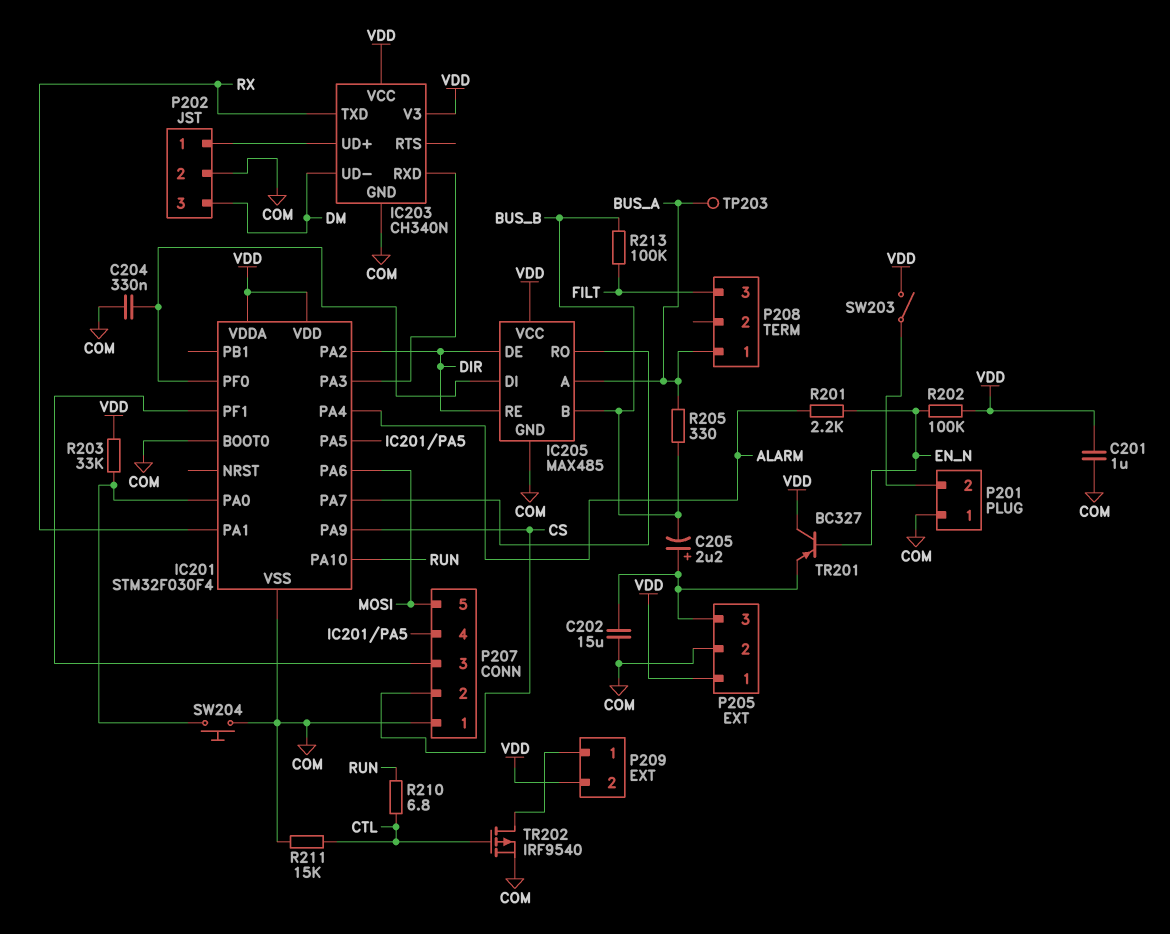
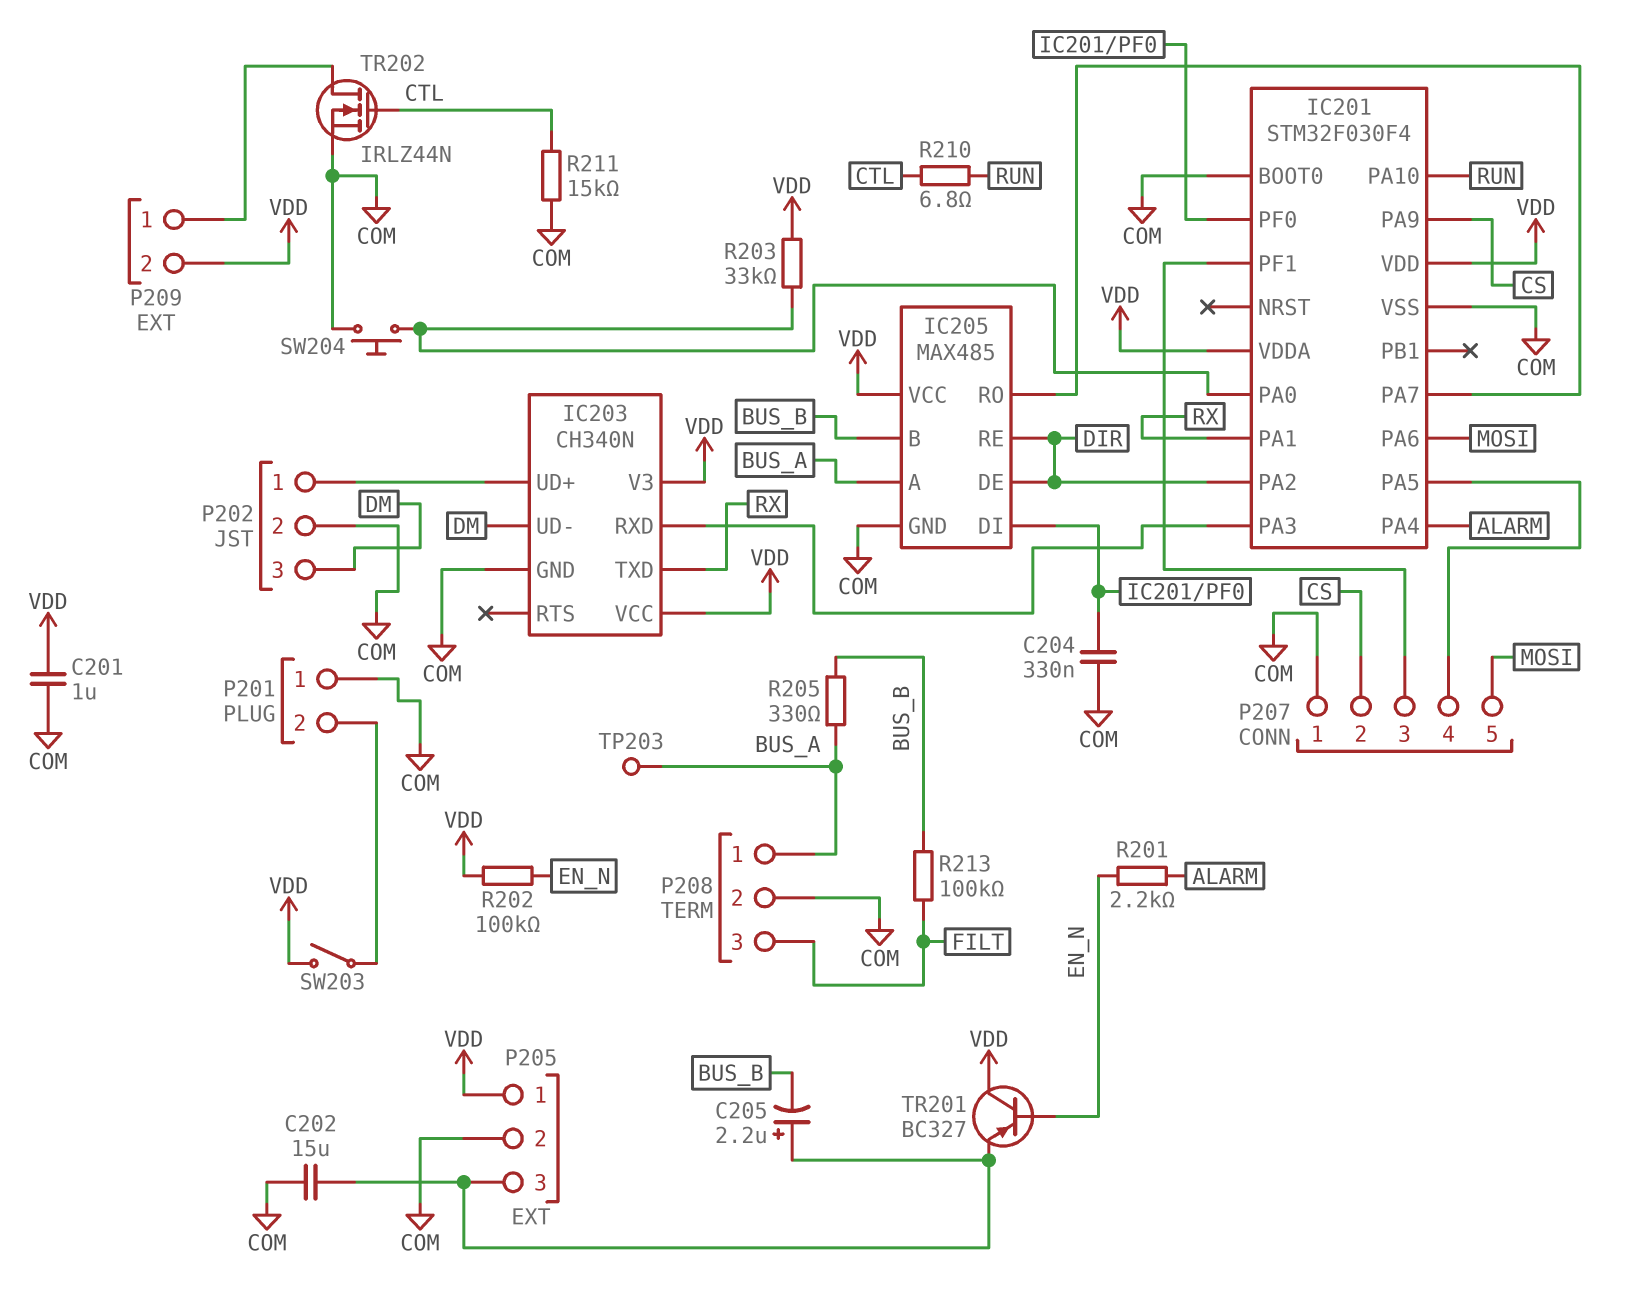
P208 pin 2: none -> COM
TR202: PMOS IRF9540 (G CTL, D P209/1, S COM) -> NMOS IRLZ44N (G CTL, D P209/1, S COM)

